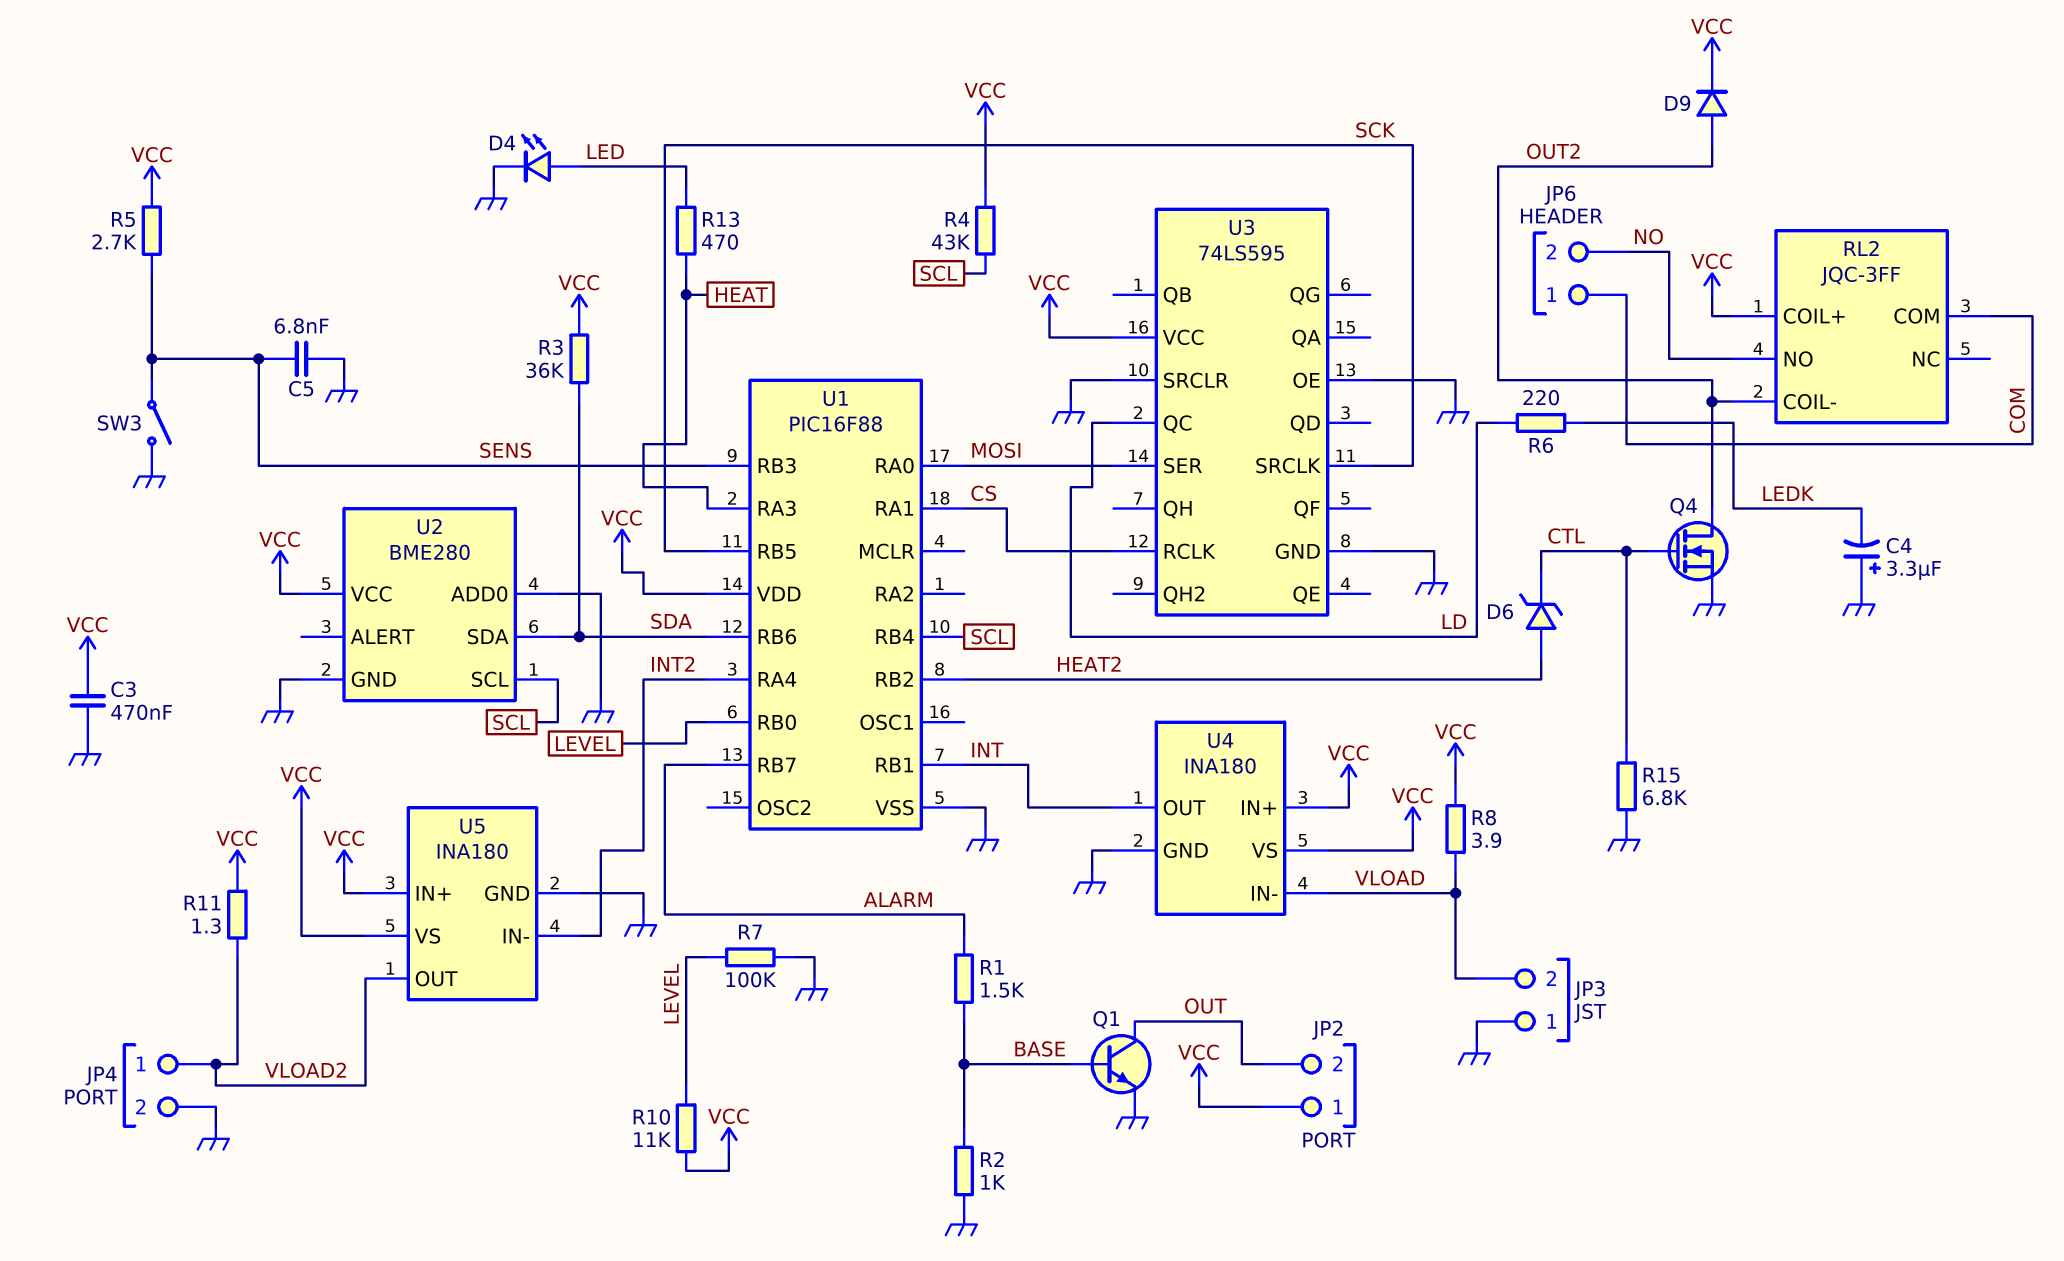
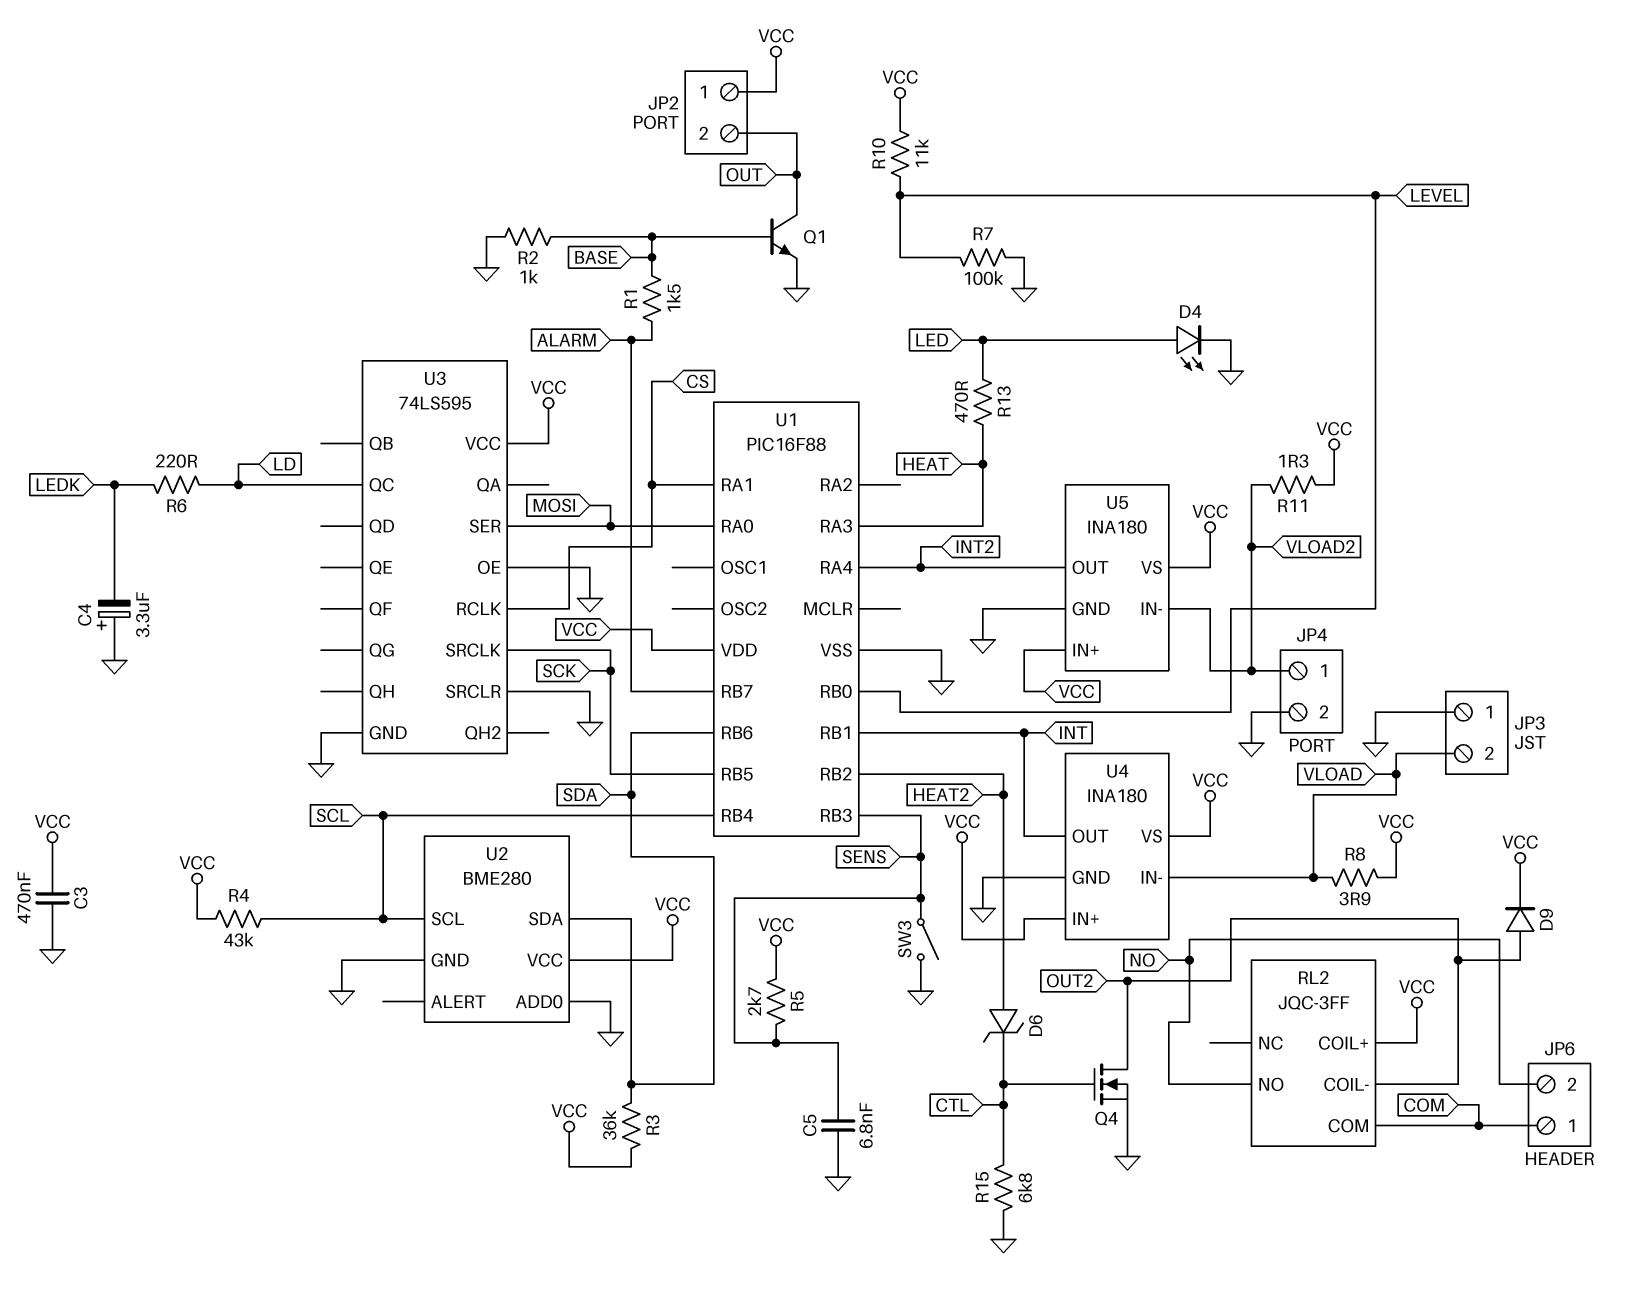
U5 pin IN-: INT2 -> VLOAD2
U5 pin OUT: VLOAD2 -> INT2

